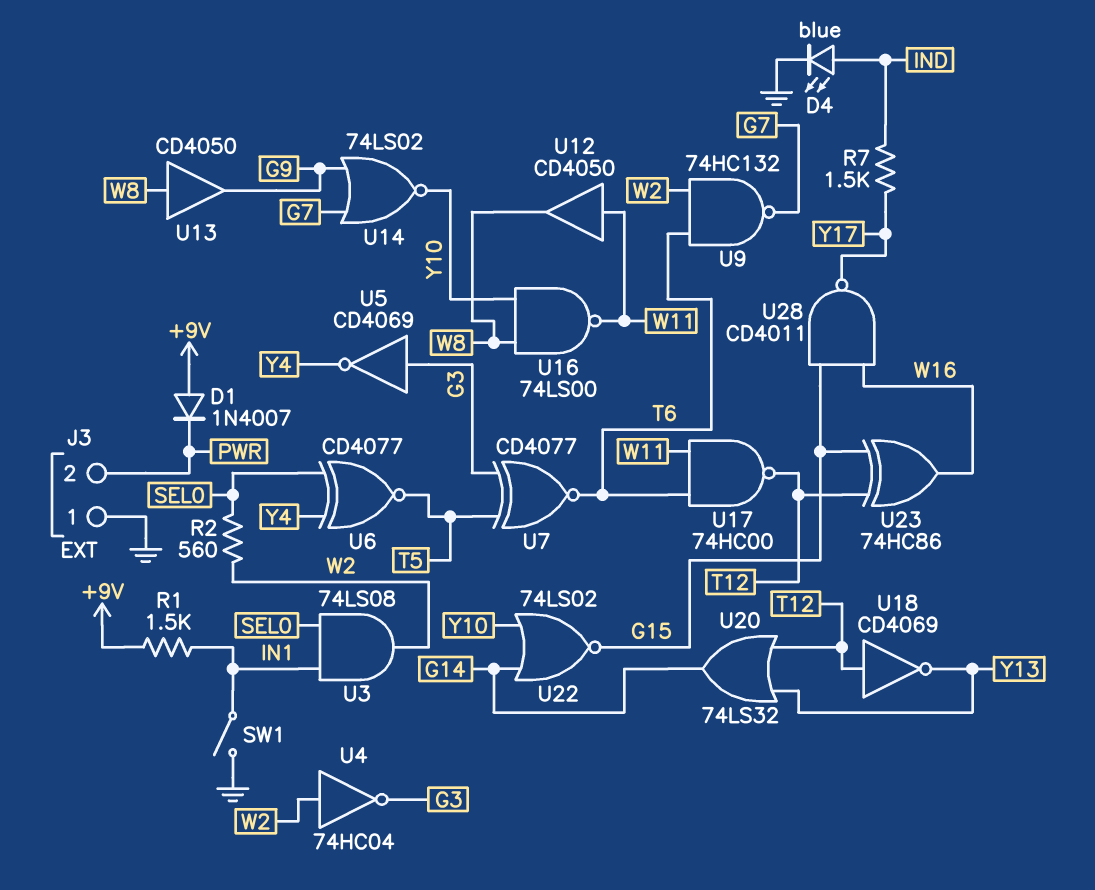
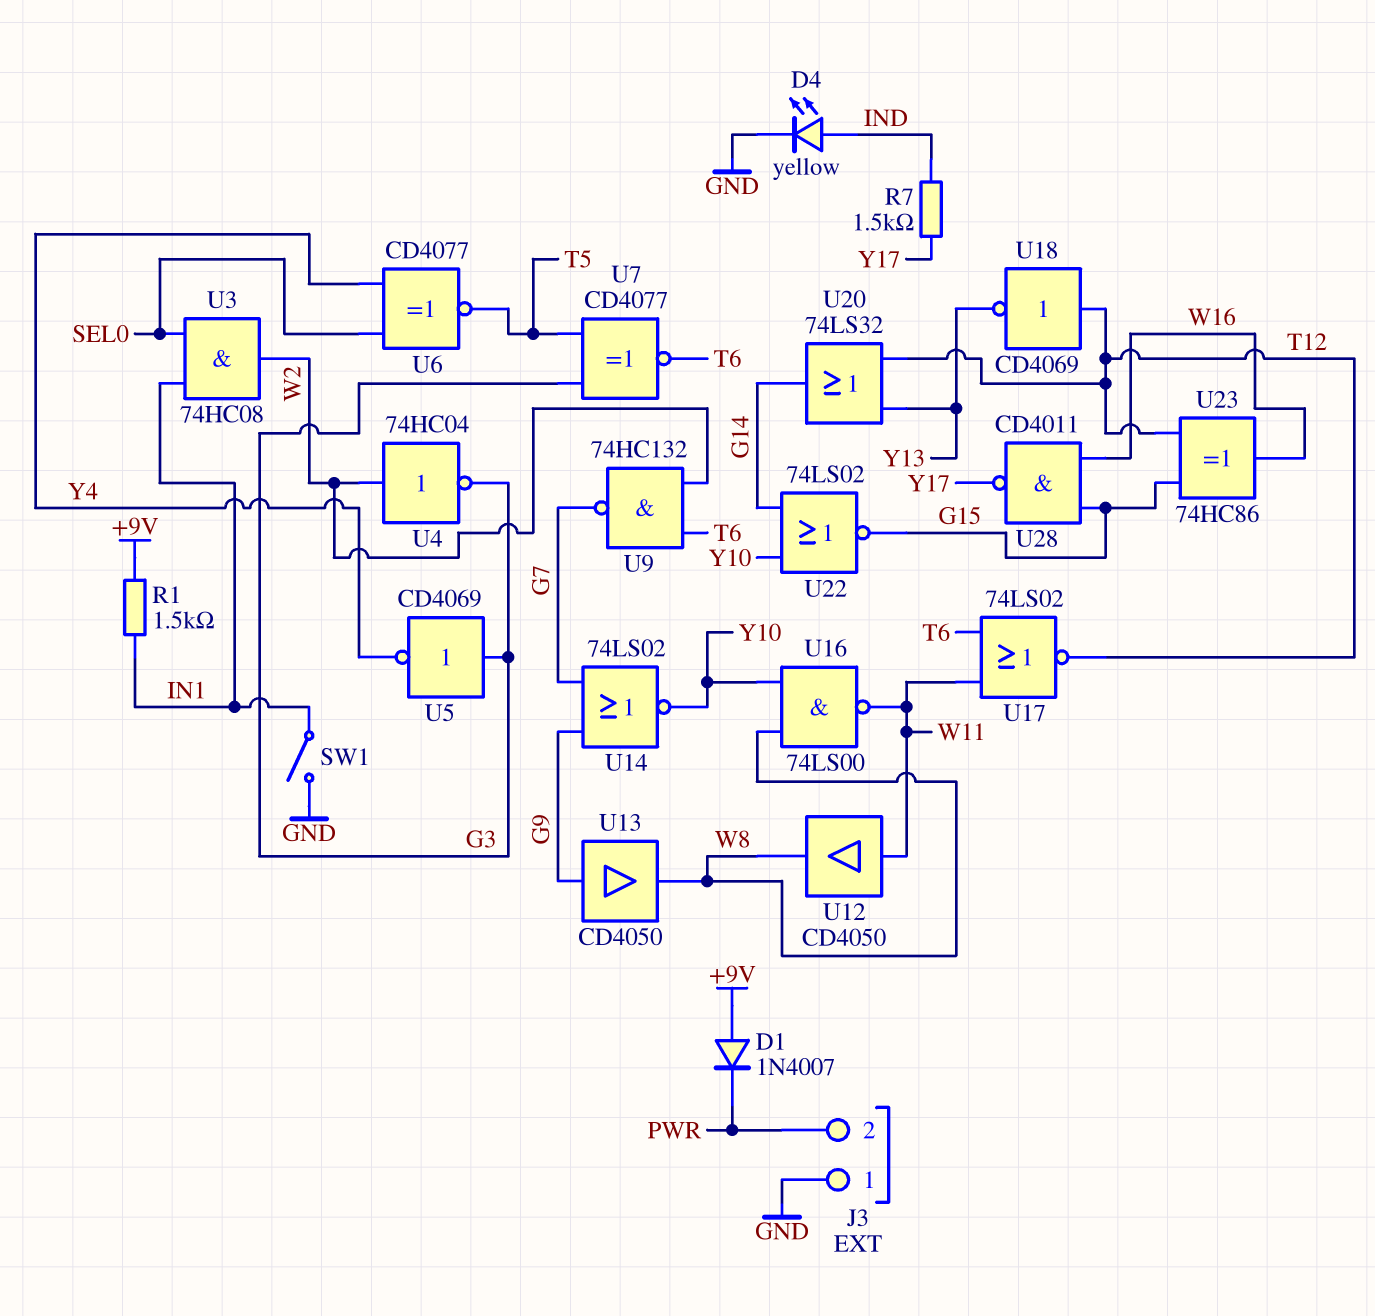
D4: LED blue (A IND, K GND) -> LED yellow (A IND, K GND)
R2: 560 (SEL0, W2) -> none
U3: AND 74LS08 (in IN1, in SEL0, out W2) -> AND 74HC08 (in IN1, in SEL0, out W2)
U13: buffer CD4050 (in W8, out G9) -> buffer CD4050 (in G9, out W8)
U17: NAND 74HC00 (in T6, in W11, out T12) -> NOR 74LS02 (in T6, in W11, out T12)

